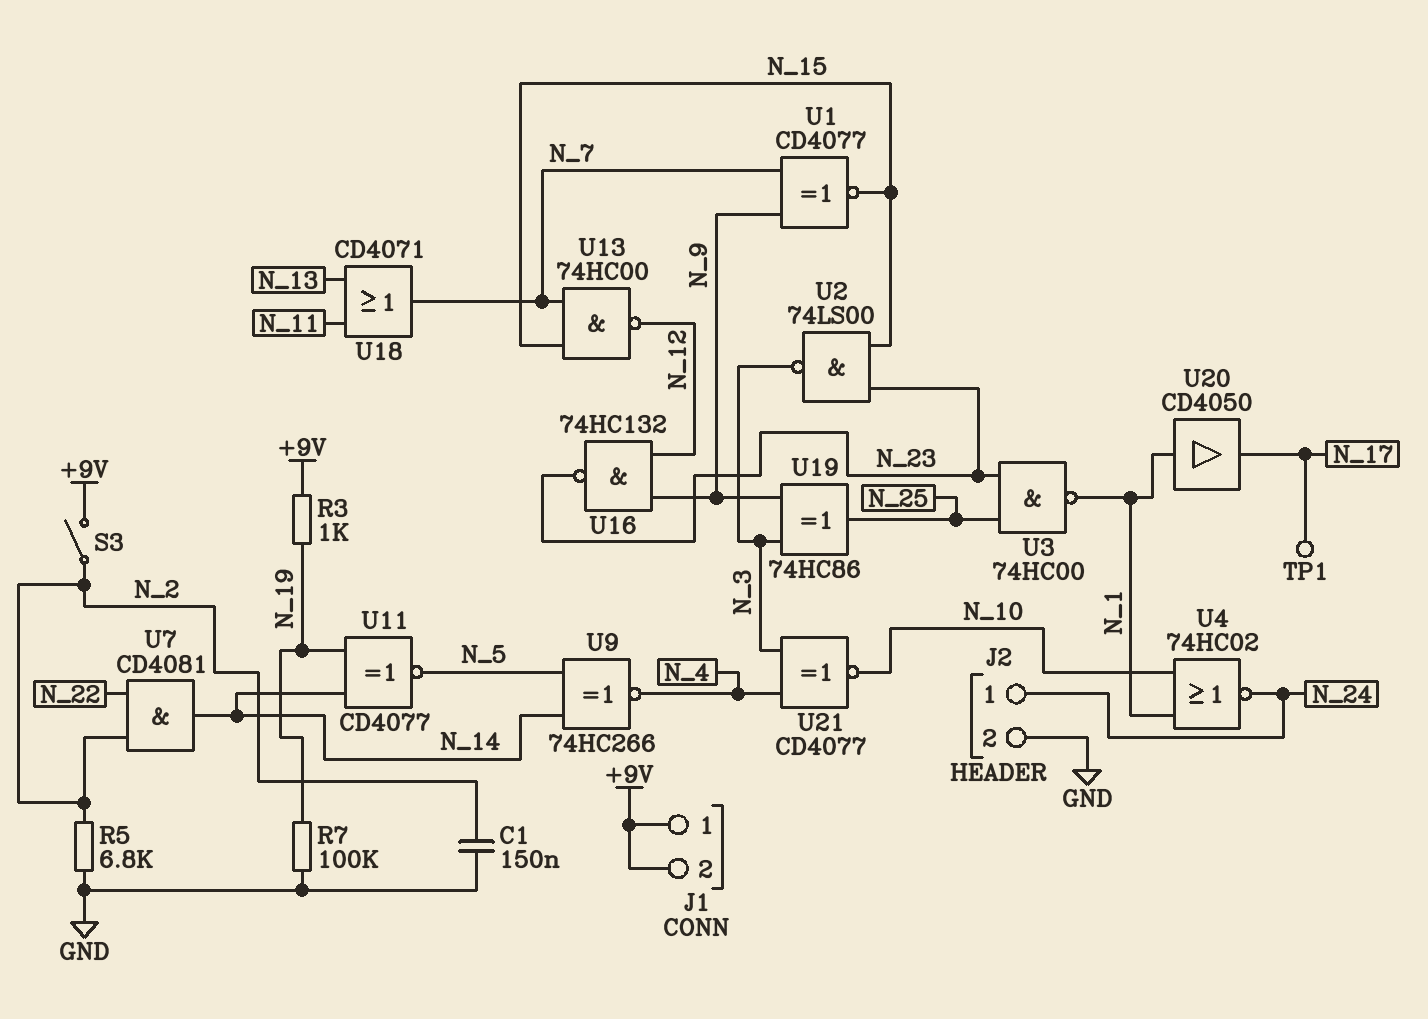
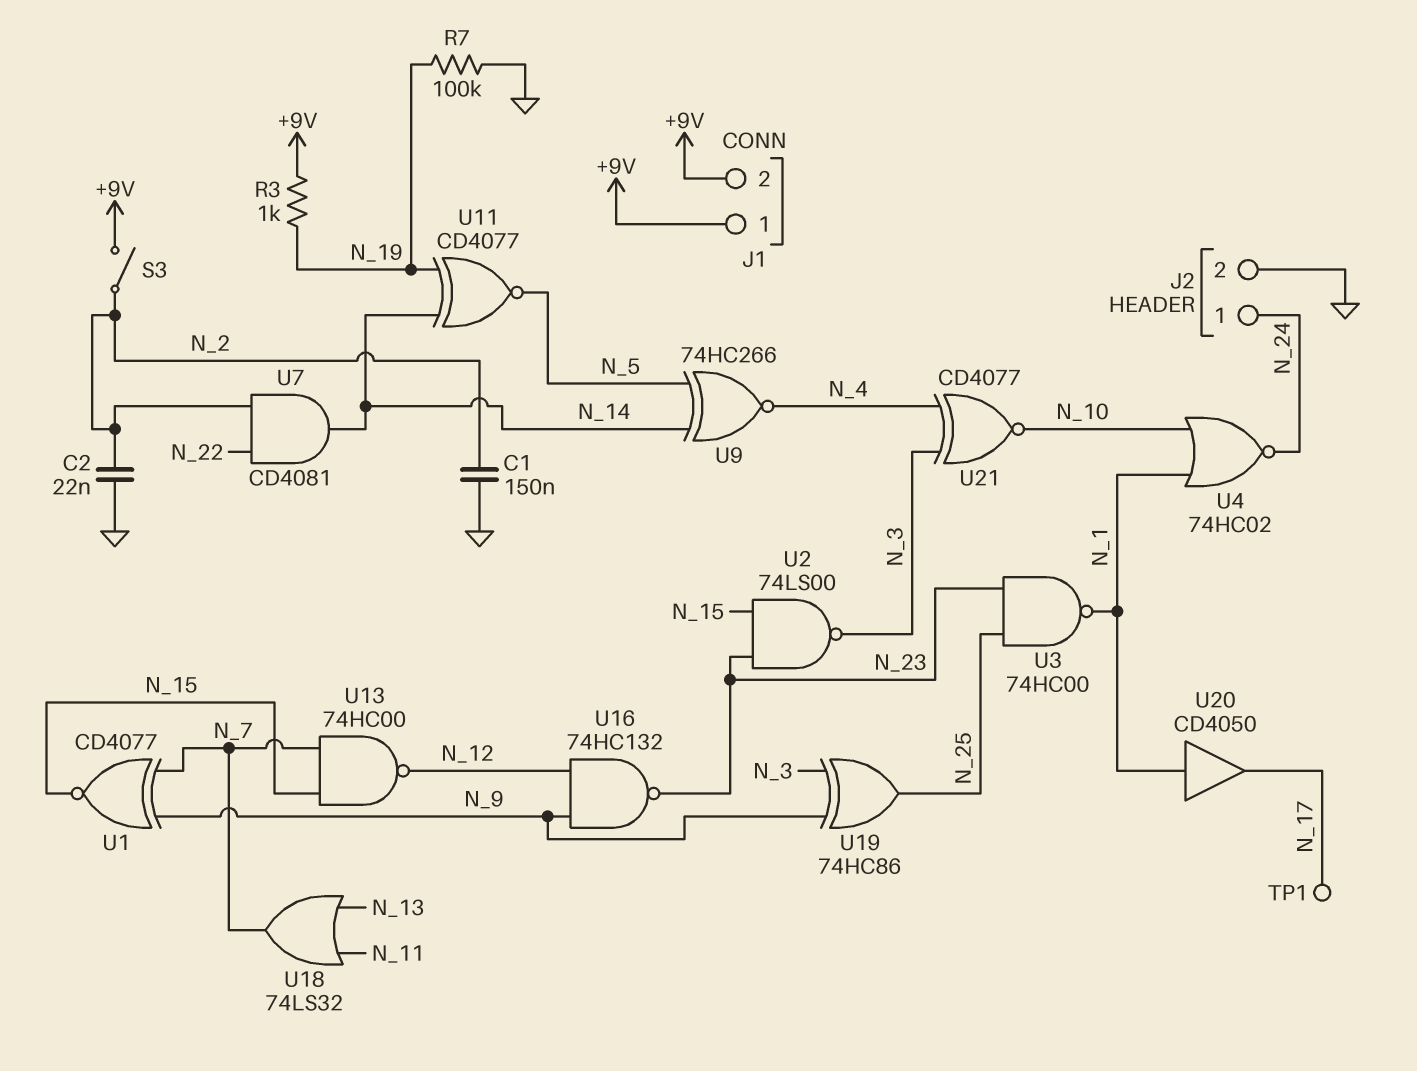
C2: none -> 22nF (GND, N_2)
R5: 6.8k (GND, N_2) -> none
U18: OR CD4071 (in N_11, in N_13, out N_7) -> OR 74LS32 (in N_11, in N_13, out N_7)

